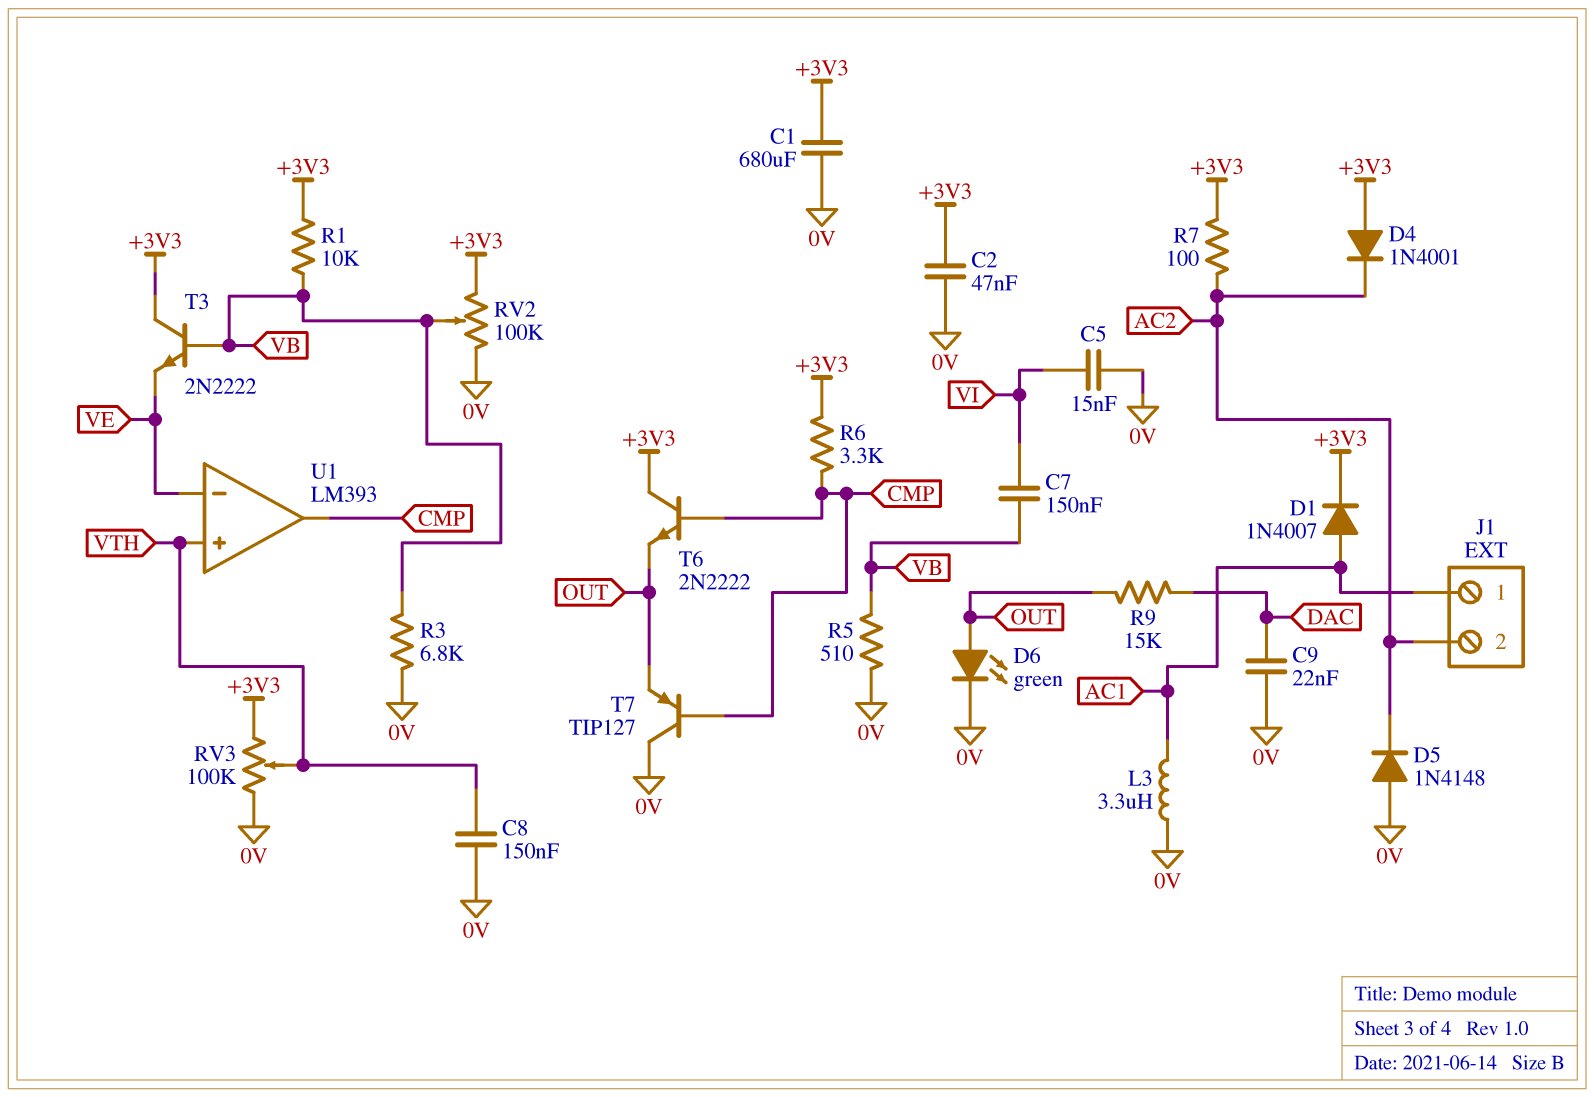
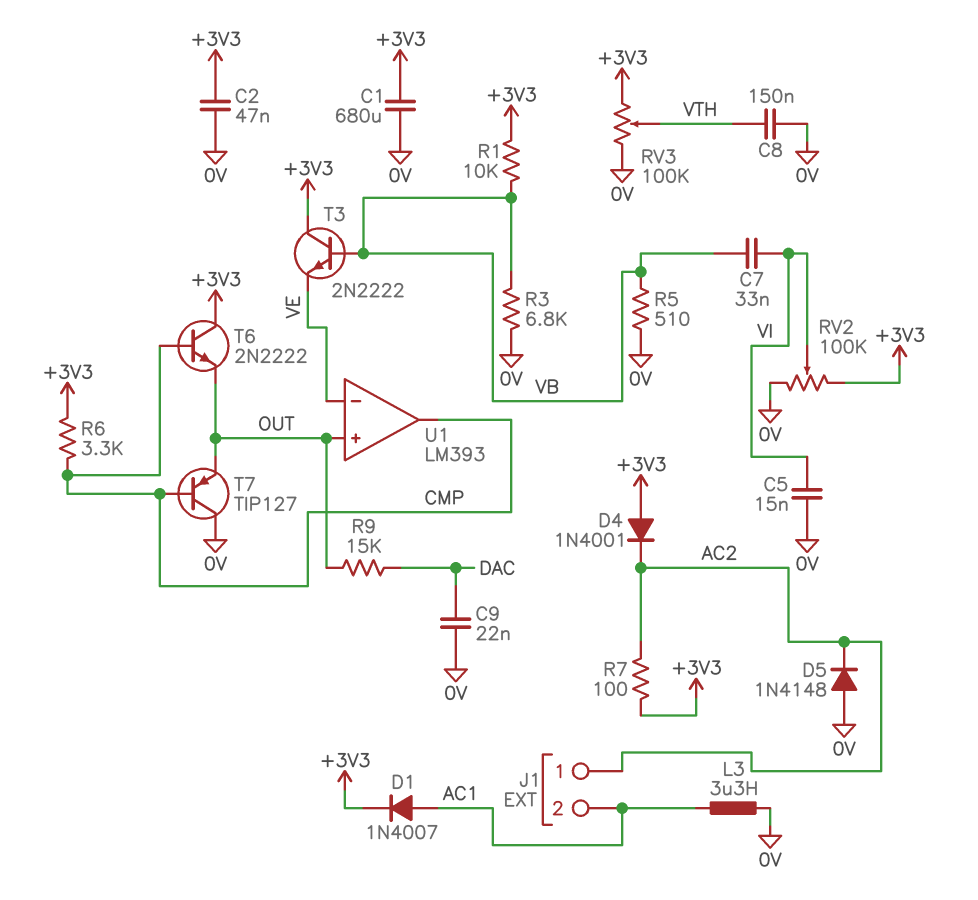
C7: 150nF (VB, VI) -> 33nF (VB, VI)
D6: LED green (A OUT, K 0V) -> none
J1 pin 1: AC1 -> AC2
J1 pin 2: AC2 -> AC1
RV2: 100k (+3V3, 0V, wiper VB) -> 100k (+3V3, 0V, wiper VI)
U1 pin in+: VTH -> OUT

